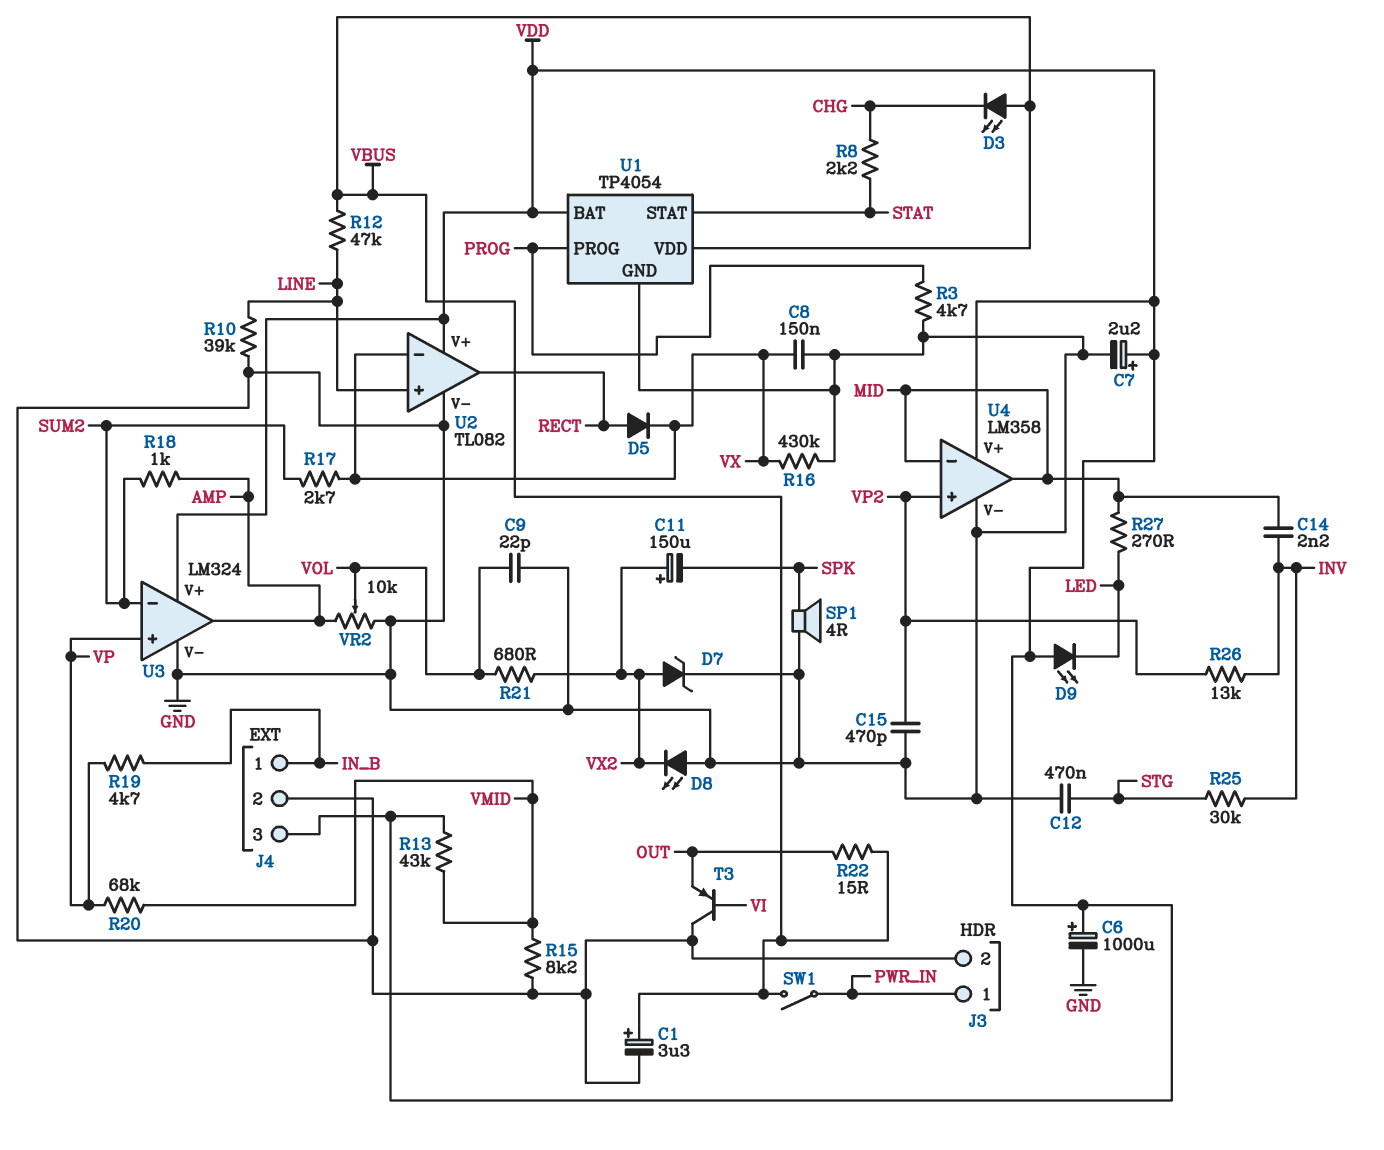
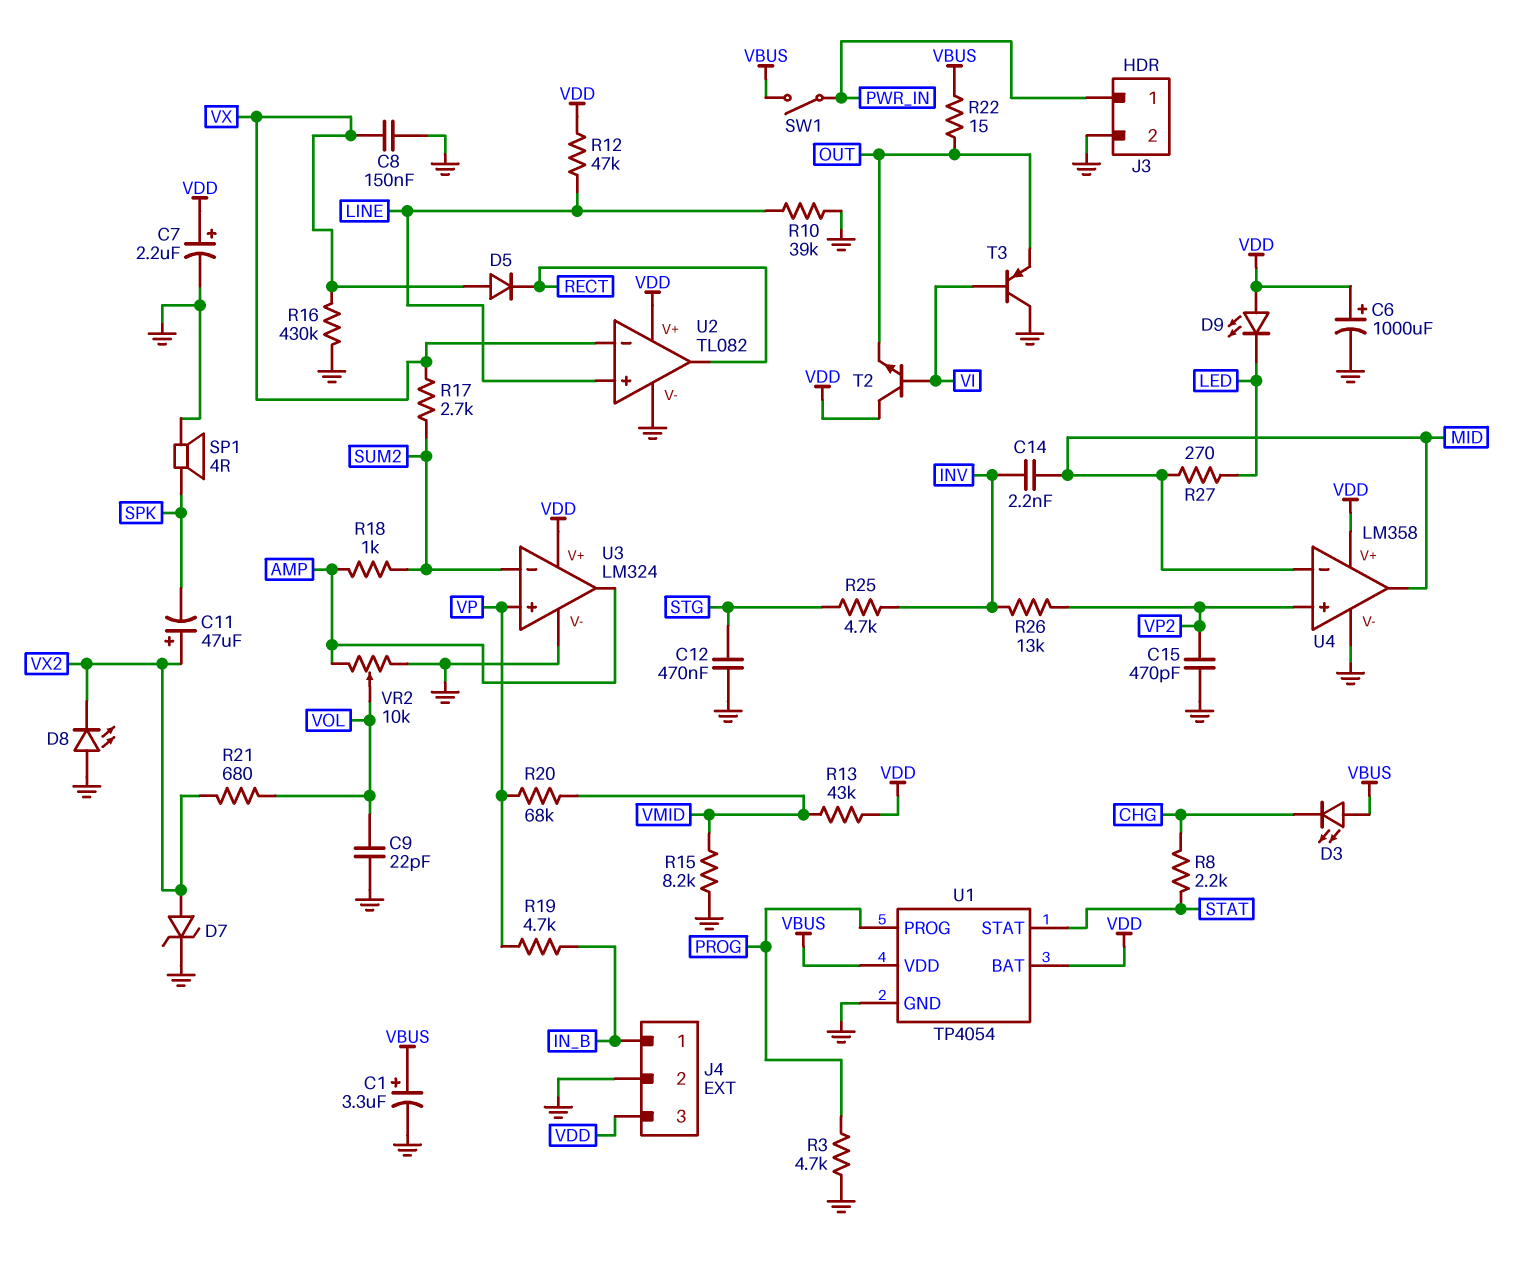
C11: 150uF (plus VX2, minus SPK) -> 47uF (plus VX2, minus SPK)
D5: diode (A RECT, K VX) -> diode (A VX, K RECT)
R12: 47k (LINE, VBUS) -> 47k (LINE, VDD)
R25: 30k (INV, STG) -> 4.7k (INV, STG)
T2: none -> NPN (B VI, C VDD, E OUT)

